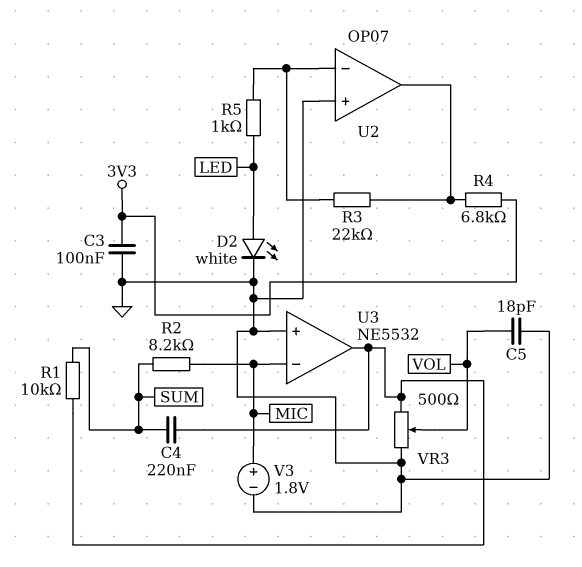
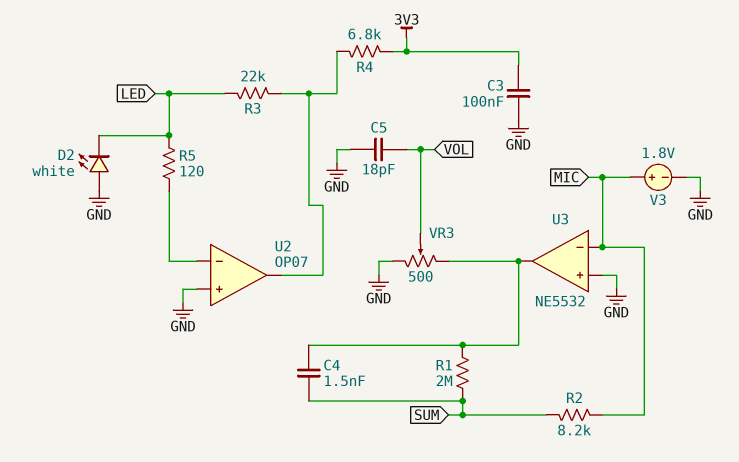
C4: 220nF (SUM, U3/out) -> 1.5nF (SUM, U3/out)
D2: LED white (A LED, K GND) -> LED white (A GND, K LED)
R1: 10k (SUM, U3/out) -> 2M (SUM, U3/out)
R3: 22k (U2/in-, U2/out) -> 22k (LED, U2/out)
R5: 1k (LED, U2/in-) -> 120 (LED, U2/in-)

